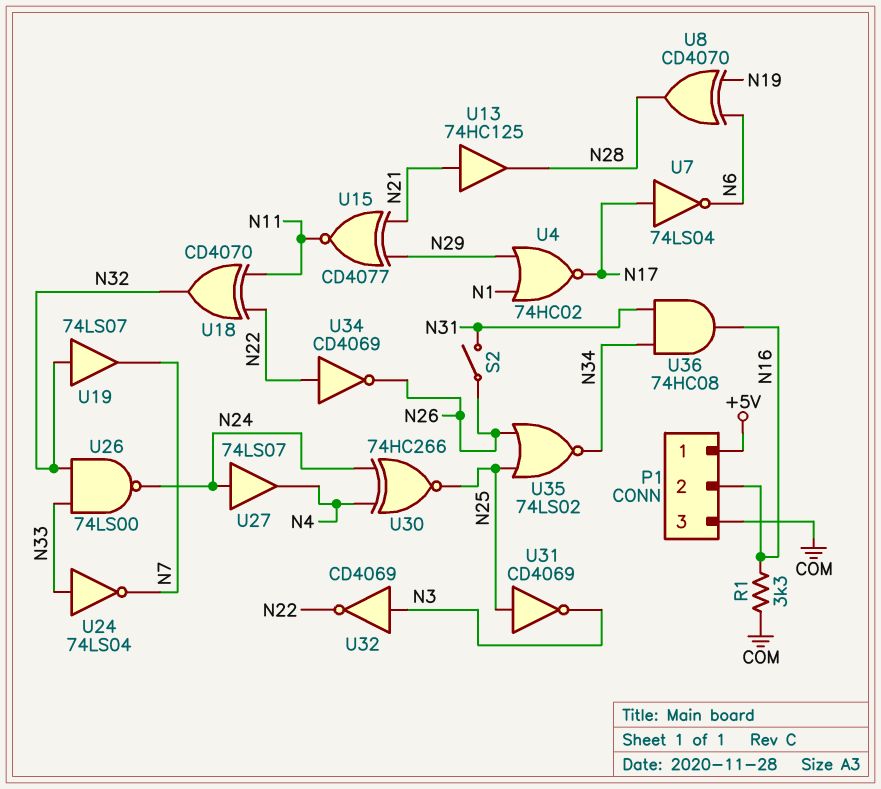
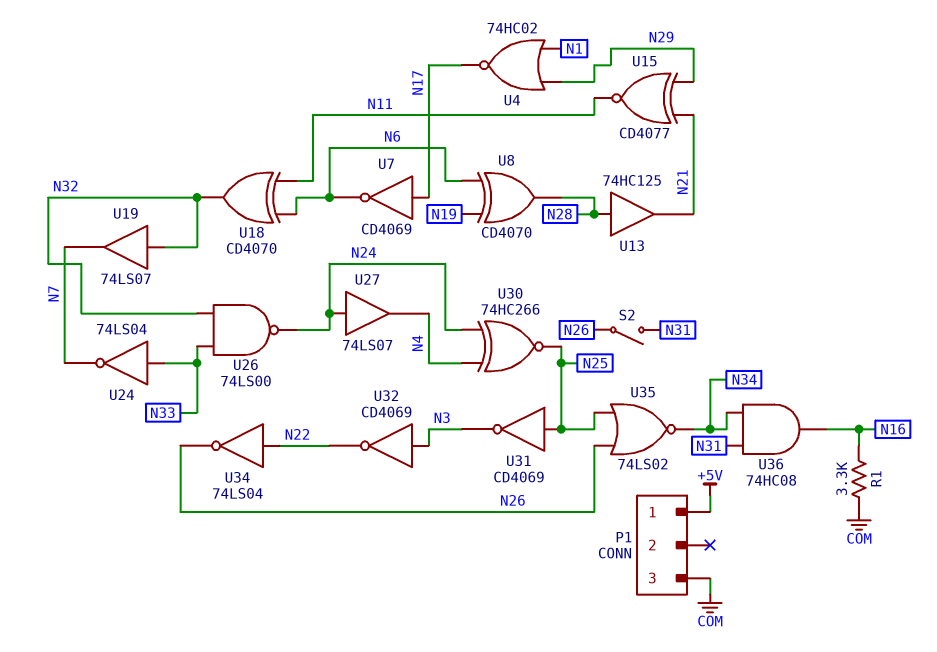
P1 pin 2: N16 -> none
U7: NOT 74LS04 (in N17, out N6) -> NOT CD4069 (in N17, out N6)
U13: buffer 74HC125 (in N21, out N28) -> buffer 74HC125 (in N28, out N21)
U18: XOR CD4070 (in N11, in N22, out N32) -> XOR CD4070 (in N6, in N11, out N32)
U34: NOT CD4069 (in N22, out N26) -> NOT 74LS04 (in N22, out N26)

